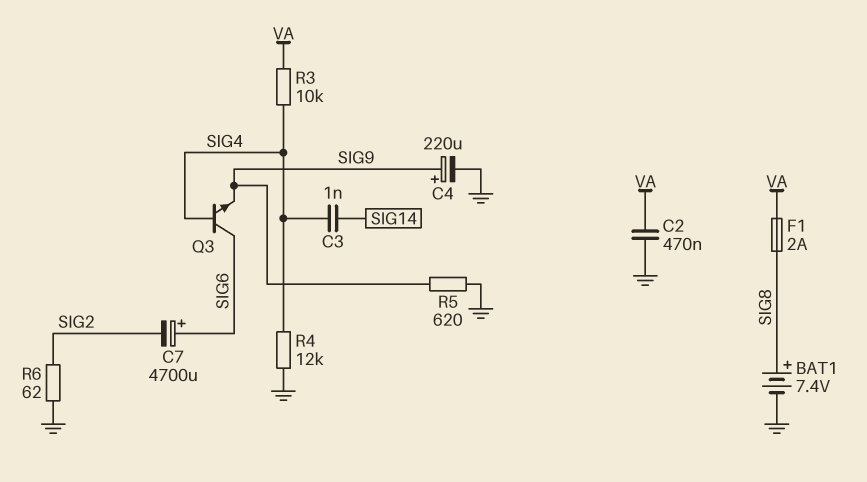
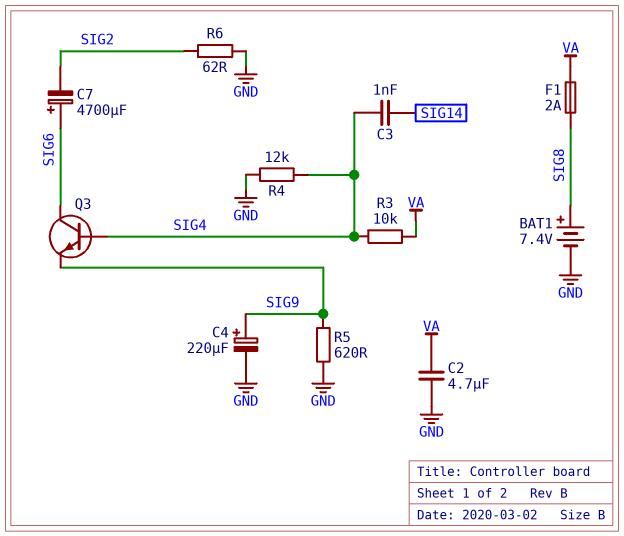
C2: 470nF (GND, VA) -> 4.7uF (GND, VA)

